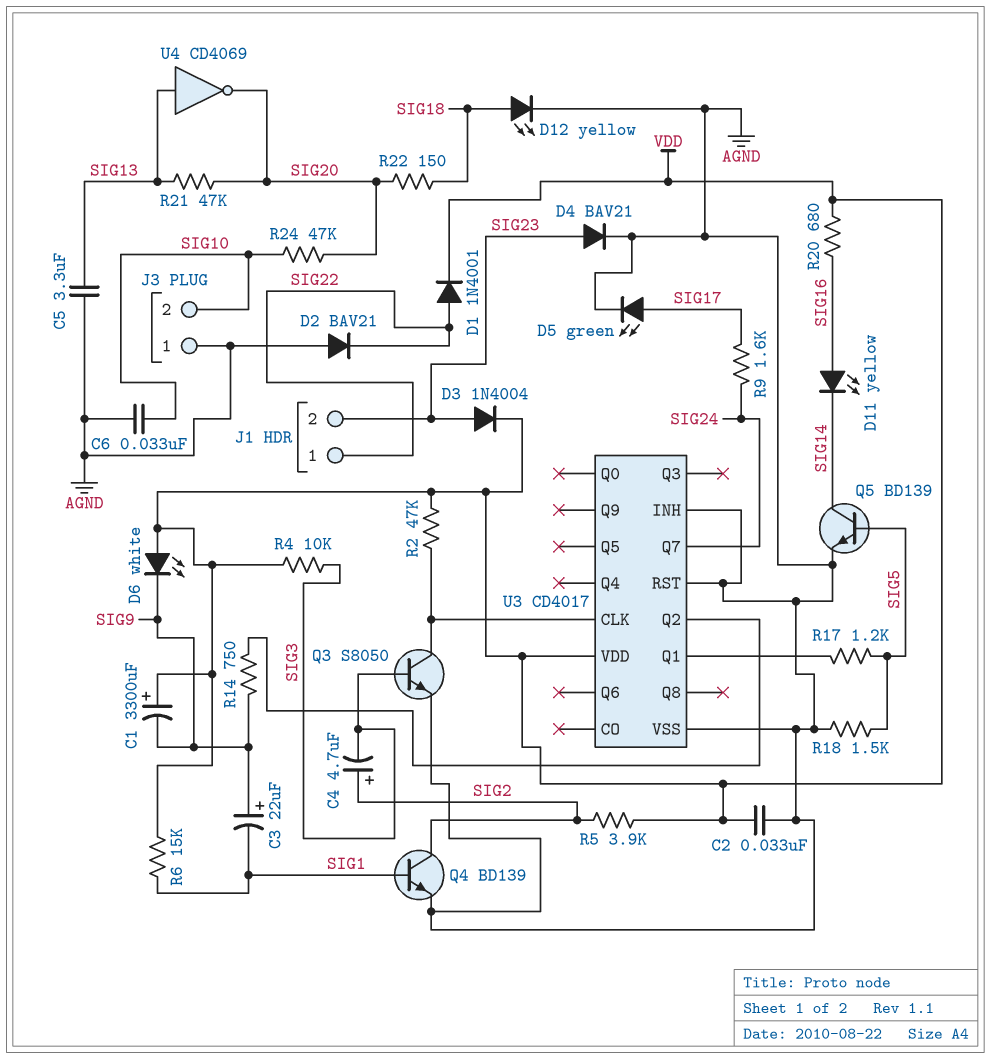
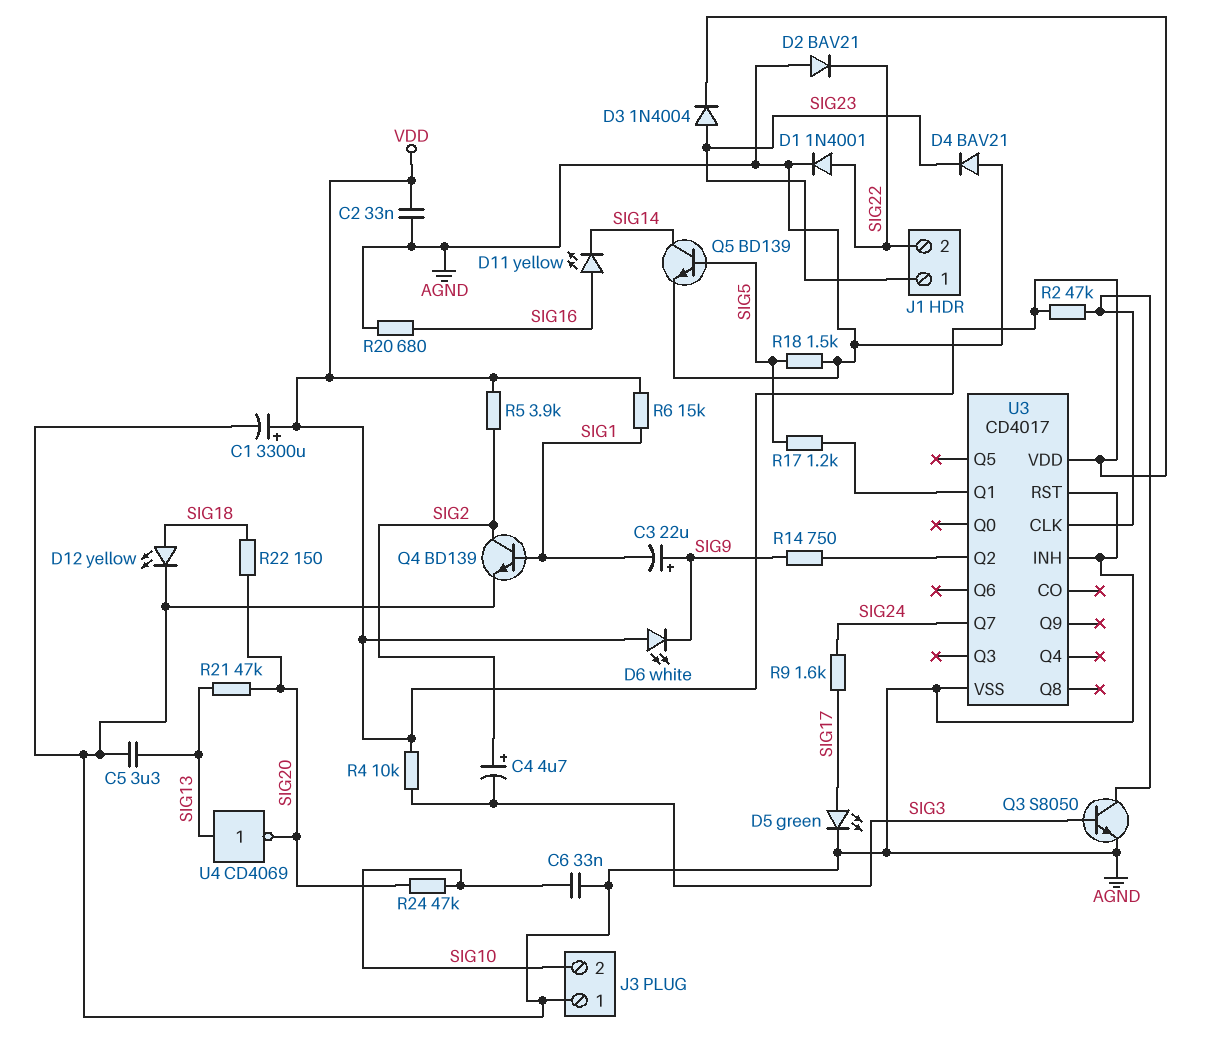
C1: 3300uF (plus VDD, minus SIG9) -> 3300uF (plus VDD, minus AGND)
D1: diode 1N4001 (A SIG22, K VDD) -> diode 1N4001 (A SIG22, K AGND)
D4: diode BAV21 (A SIG23, K AGND) -> diode BAV21 (A AGND, K SIG23)
J1 pin 1: SIG22 -> SIG23
J1 pin 2: SIG23 -> SIG22
R20: 680 (SIG16, VDD) -> 680 (AGND, SIG16)

